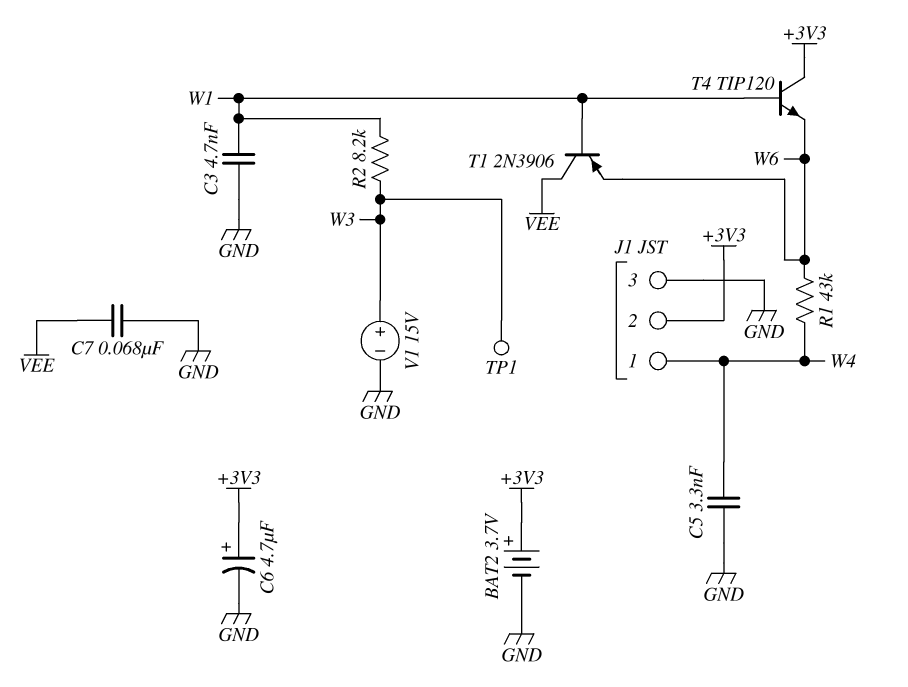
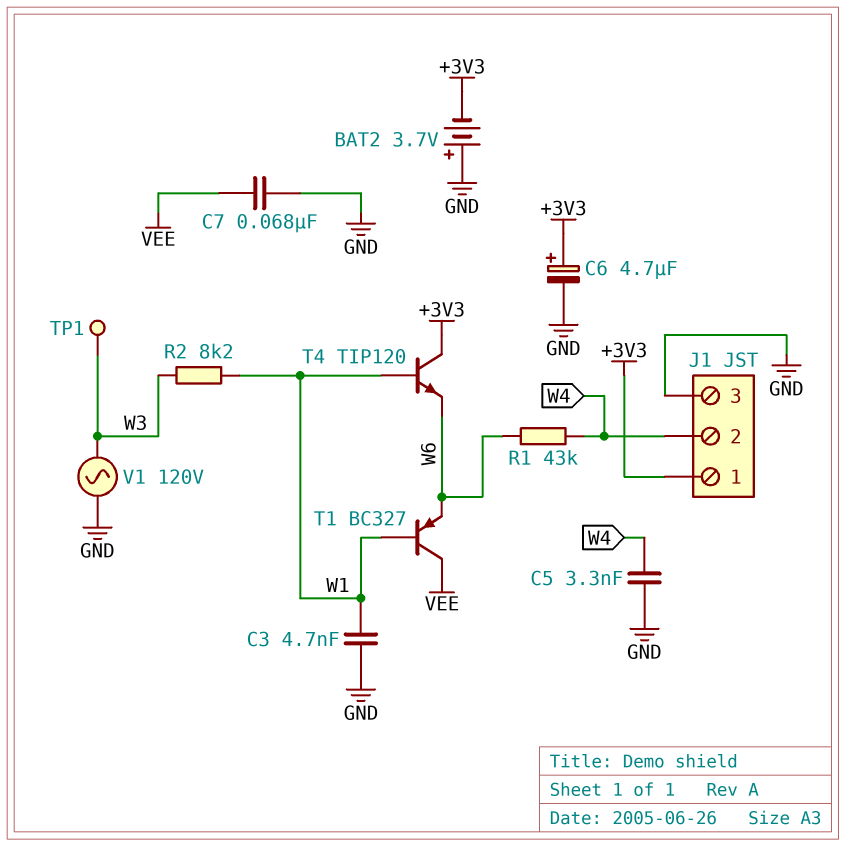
BAT2: 3.7V (plus +3V3, minus GND) -> 3.7V (plus GND, minus +3V3)
J1 pin 1: W4 -> +3V3
J1 pin 2: +3V3 -> W4
T1: PNP 2N3906 (B W1, C VEE, E W6) -> PNP BC327 (B W1, C VEE, E W6)
V1: 15V (plus W3, minus GND) -> AC 120V (GND, W3)

